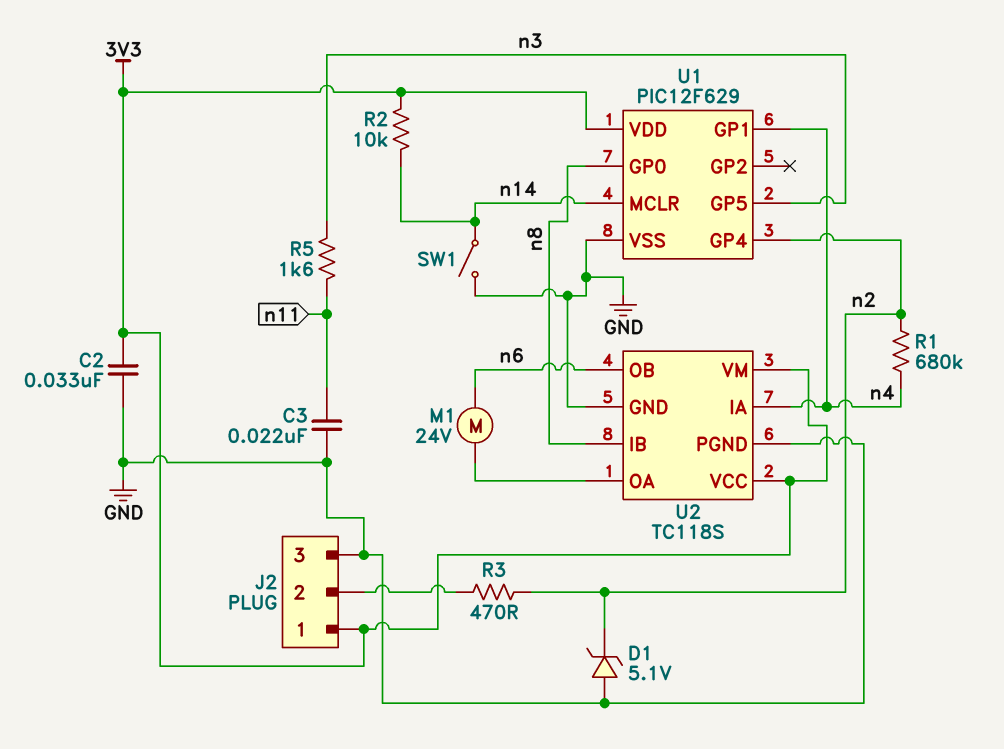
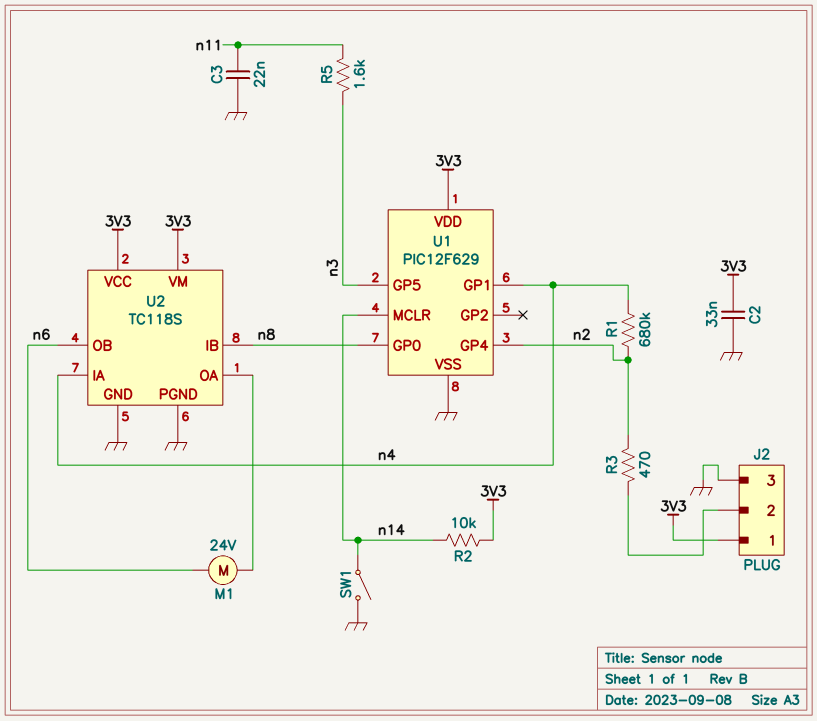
D1: zener 5.1V (A GND, K n2) -> none

